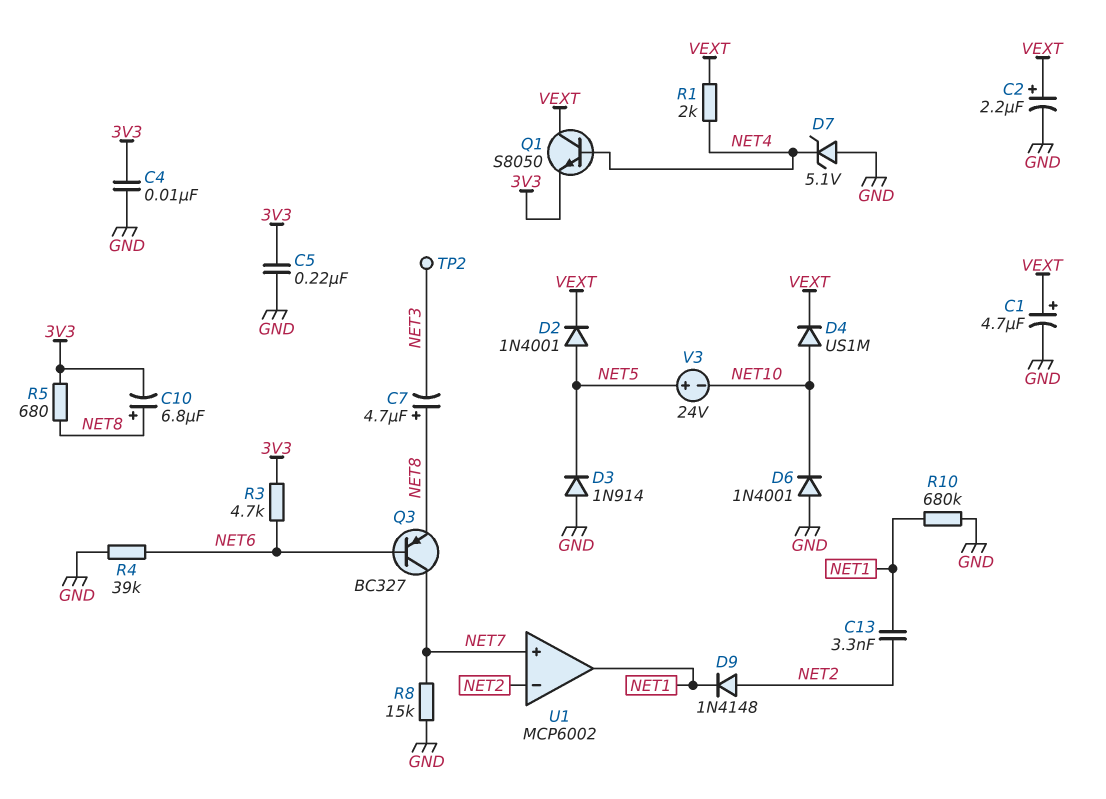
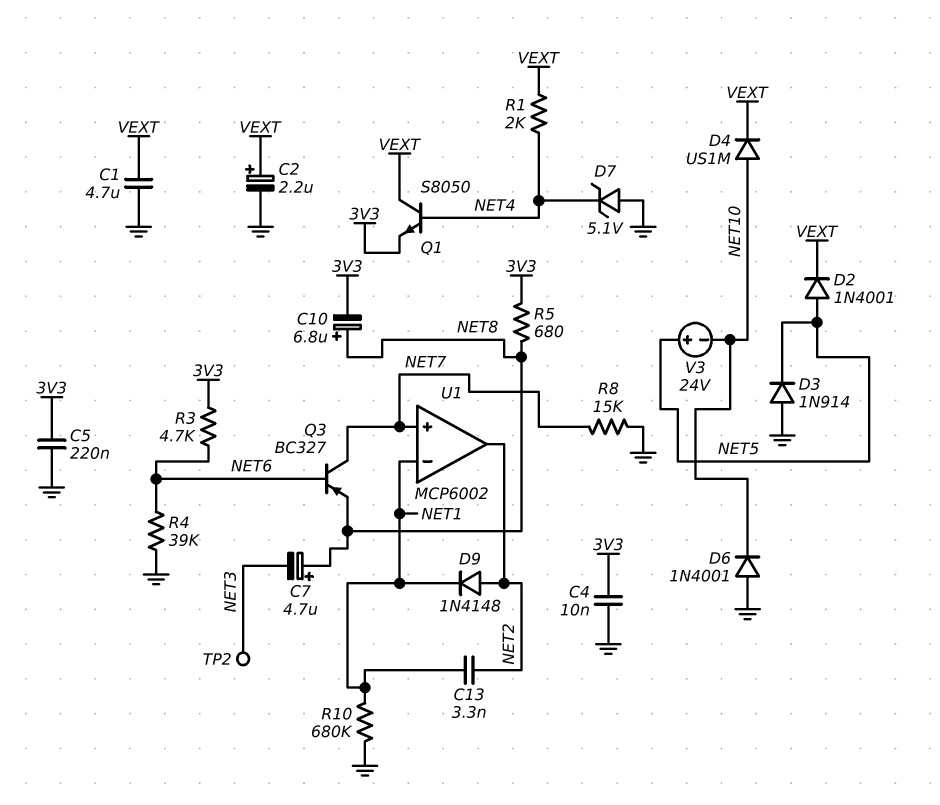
C1: 4.7uF (plus VEXT, minus GND) -> 4.7uF (GND, VEXT)
U1 pin in-: NET2 -> NET1
U1 pin out: NET1 -> NET2

